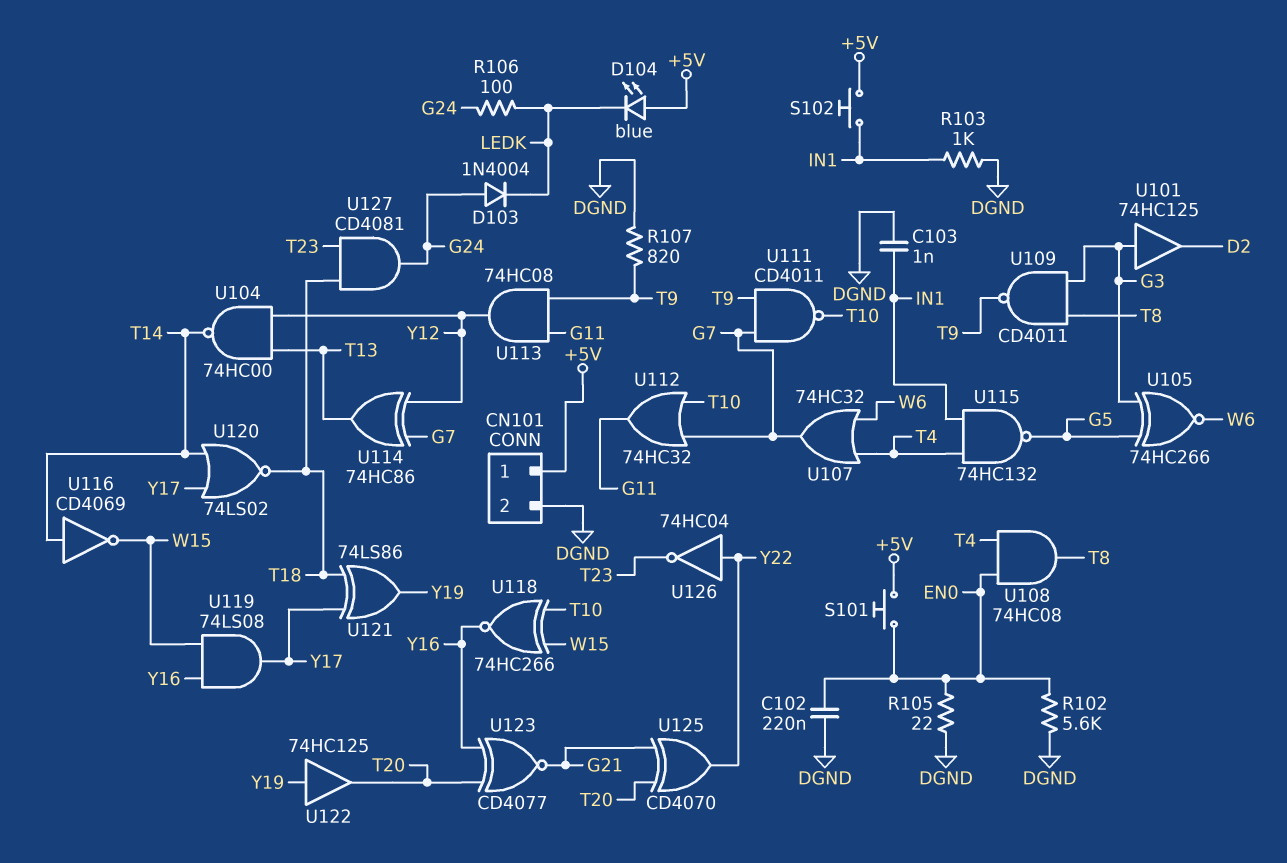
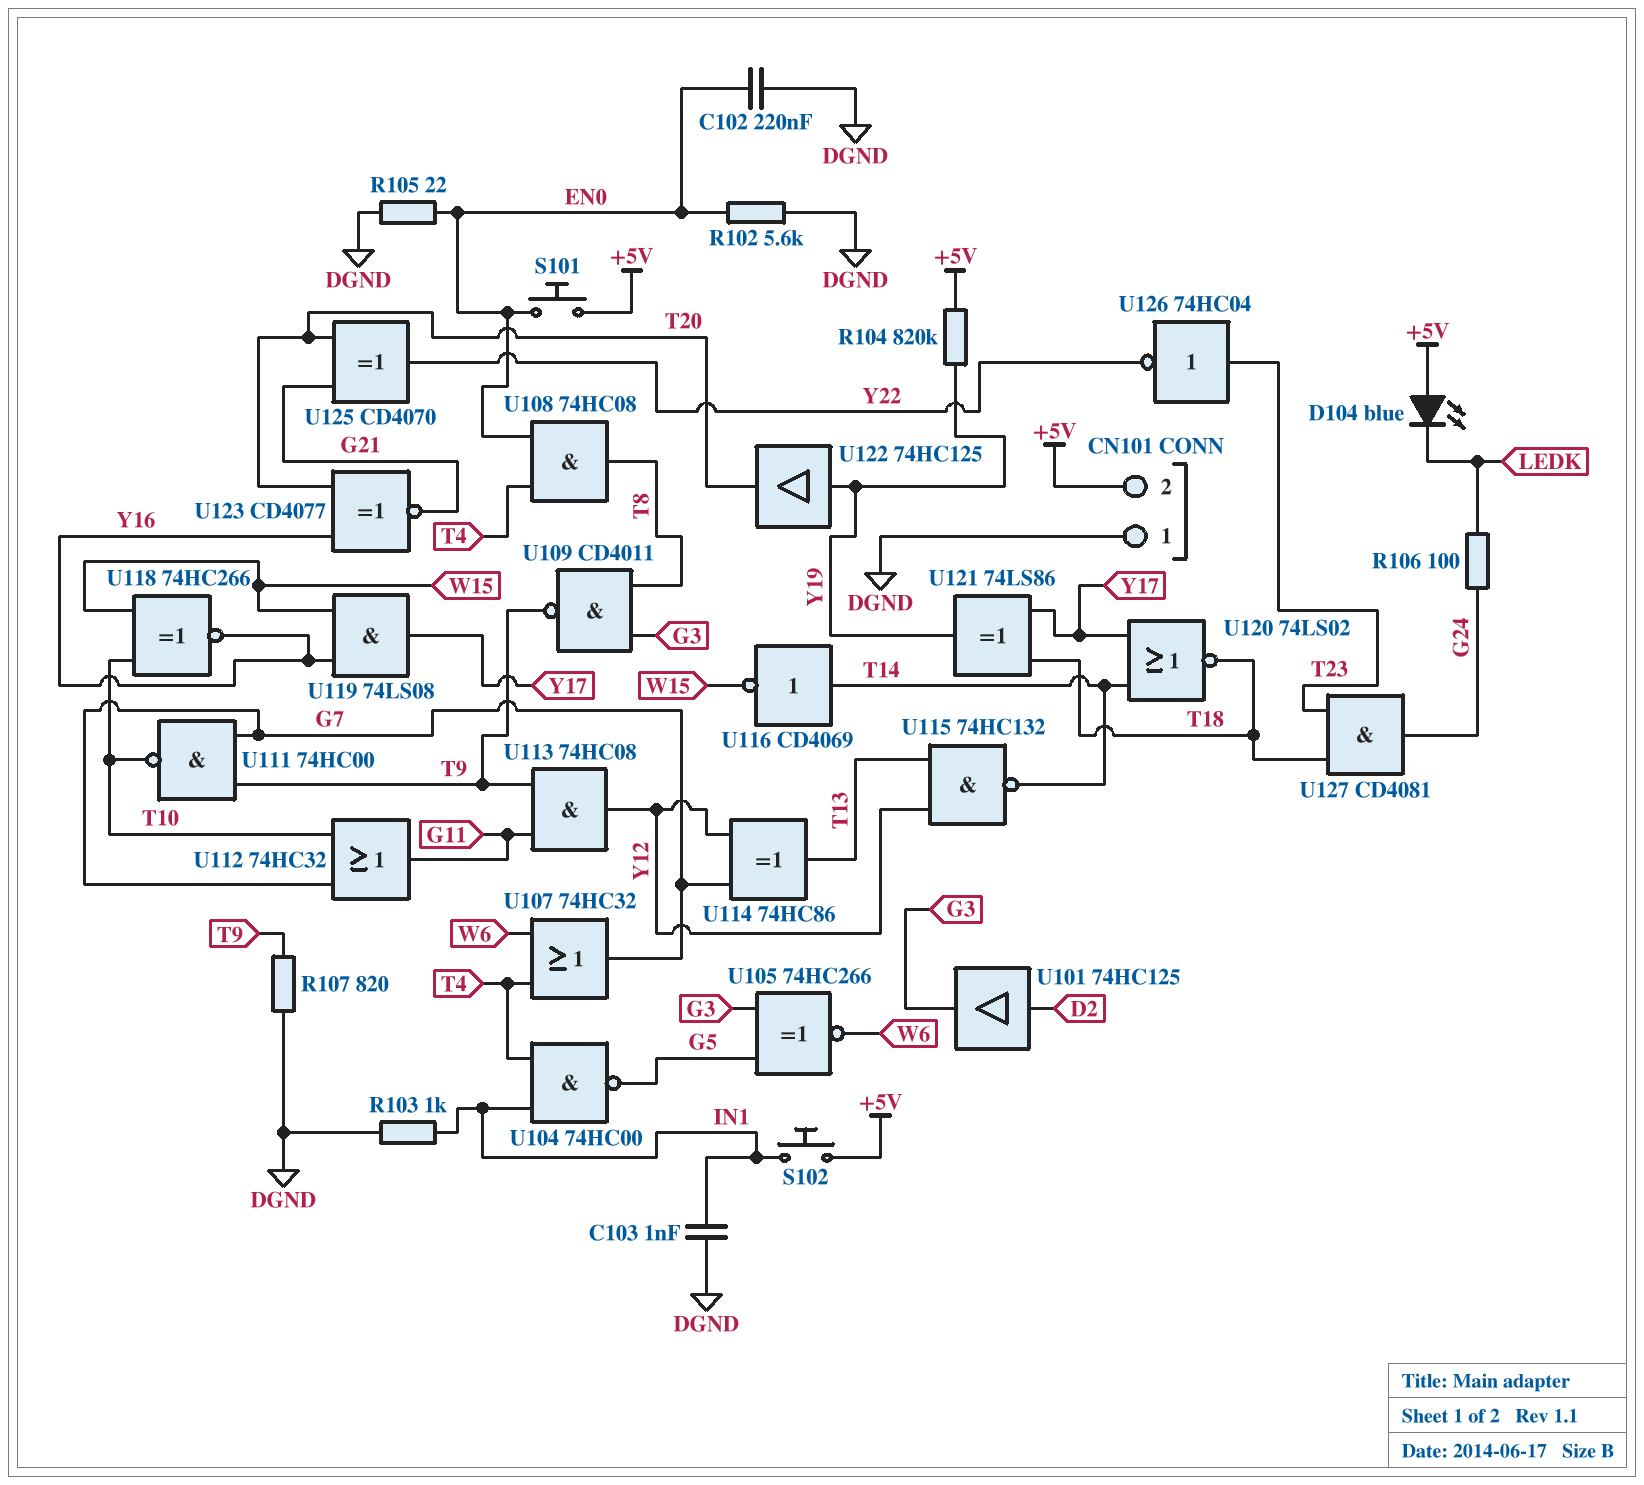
CN101 pin 1: +5V -> DGND
CN101 pin 2: DGND -> +5V
D103: diode 1N4004 (A G24, K LEDK) -> none
R104: none -> 820k (+5V, Y19)
U101: buffer 74HC125 (in G3, out D2) -> buffer 74HC125 (in D2, out G3)
U104: NAND 74HC00 (in T13, in Y12, out T14) -> NAND 74HC00 (in IN1, in T4, out G5)
U111: NAND CD4011 (in G7, in T9, out T10) -> NAND 74HC00 (in G7, in T9, out T10)
U115: NAND 74HC132 (in IN1, in T4, out G5) -> NAND 74HC132 (in T13, in Y12, out T14)
U126: NOT 74HC04 (in Y22, out T23) -> NOT 74HC04 (in T23, out Y22)

